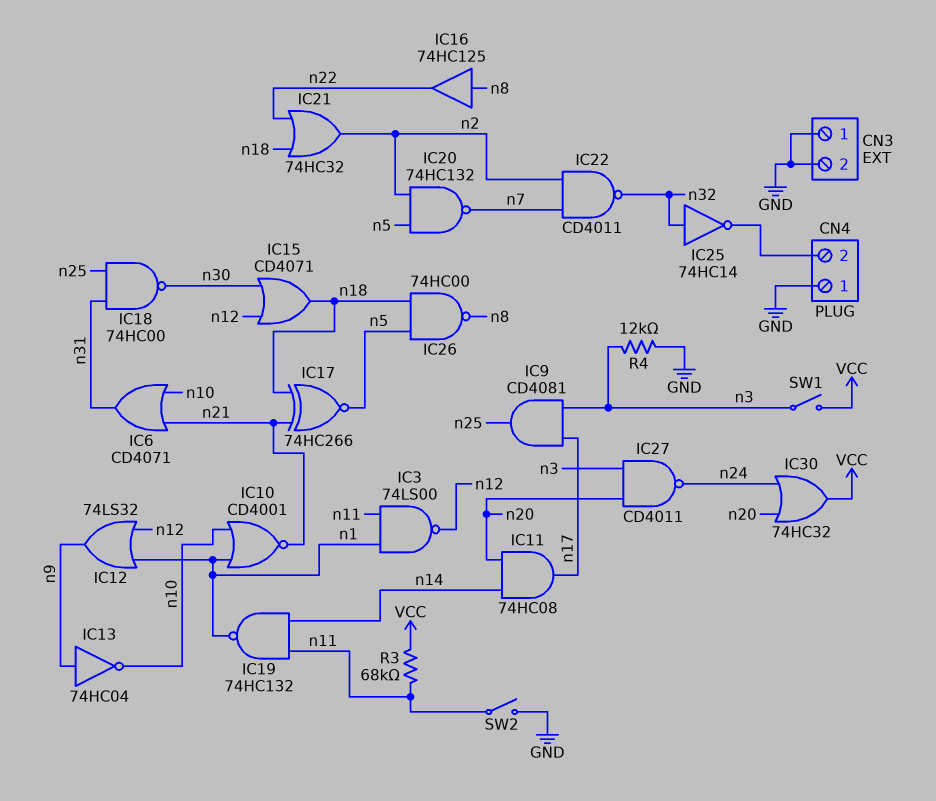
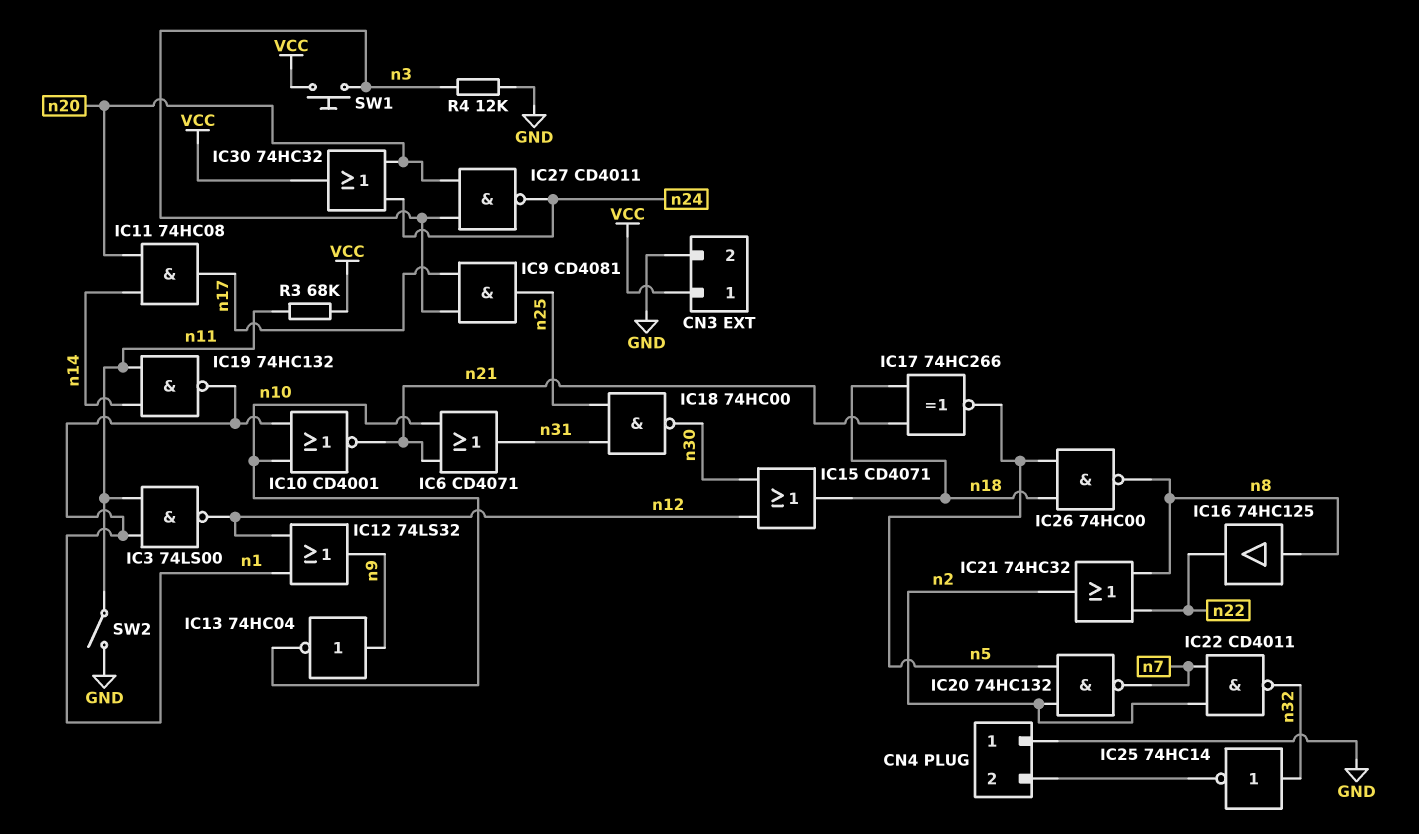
CN3 pin 1: GND -> VCC
IC21: OR 74HC32 (in n18, in n22, out n2) -> OR 74HC32 (in n8, in n22, out n2)
SW1: switch (VCC, n3) -> button (VCC, n3)

